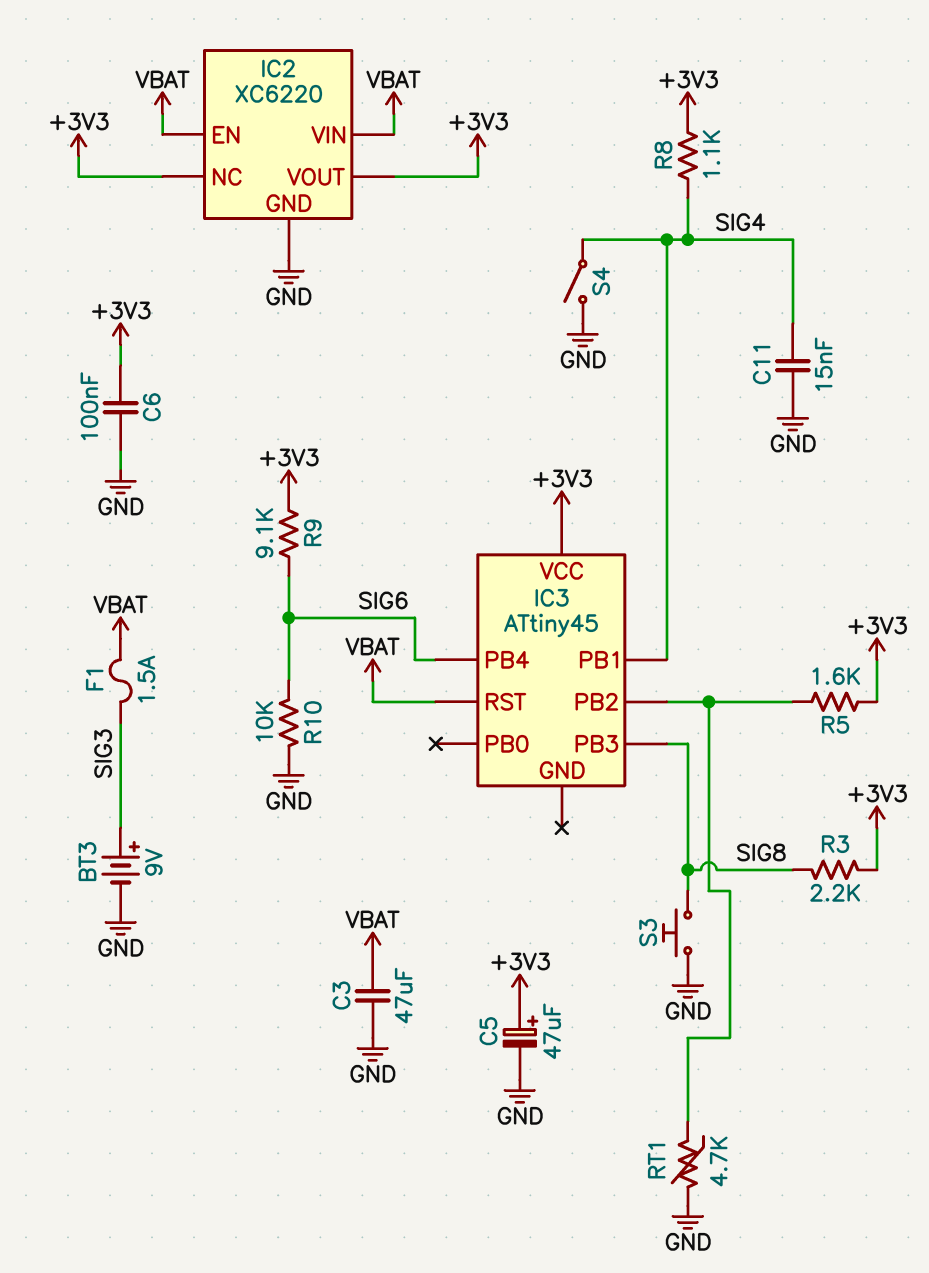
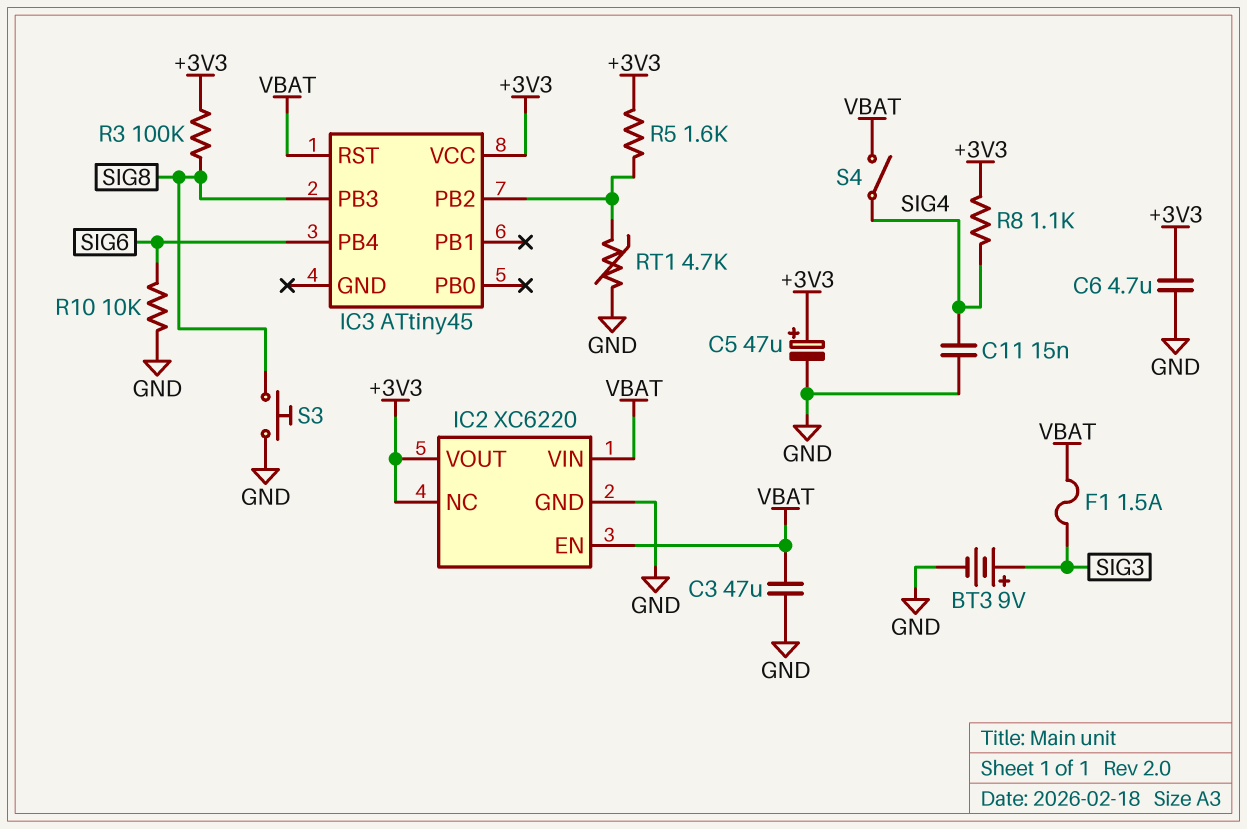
C6: 100nF (+3V3, GND) -> 4.7uF (+3V3, GND)
IC3 pin PB1: SIG4 -> none
R3: 2.2k (+3V3, SIG8) -> 100k (+3V3, SIG8)
R9: 9.1k (+3V3, SIG6) -> none
S4: switch (GND, SIG4) -> switch (SIG4, VBAT)

